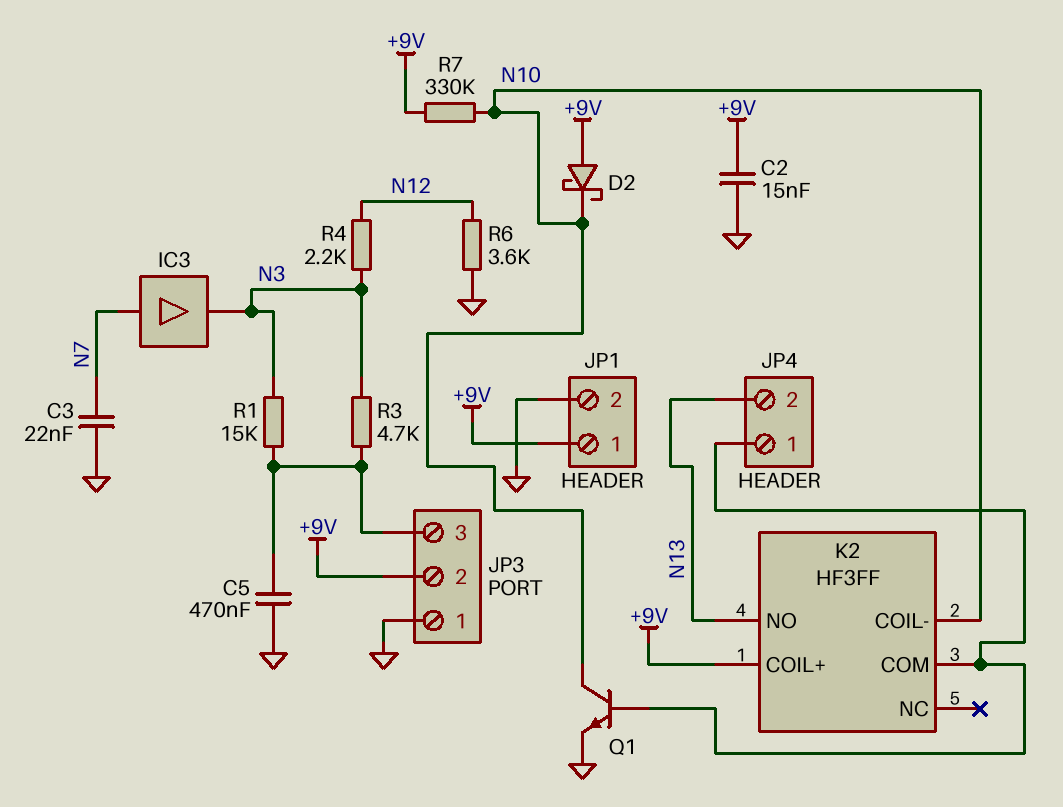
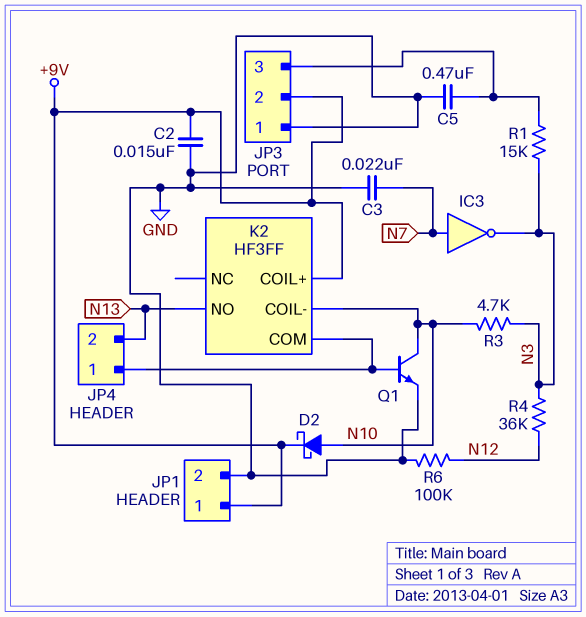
D2: schottky (A +9V, K N10) -> schottky (A N10, K +9V)
IC3: buffer (in N7, out N3) -> NOT (in N7, out N3)
R3: 4.7k (JP3/3, N3) -> 4.7k (N3, N10)
R4: 2.2k (N3, N12) -> 36k (N3, N12)
R6: 3.6k (GND, N12) -> 100k (GND, N12)
R7: 330k (+9V, N10) -> none

